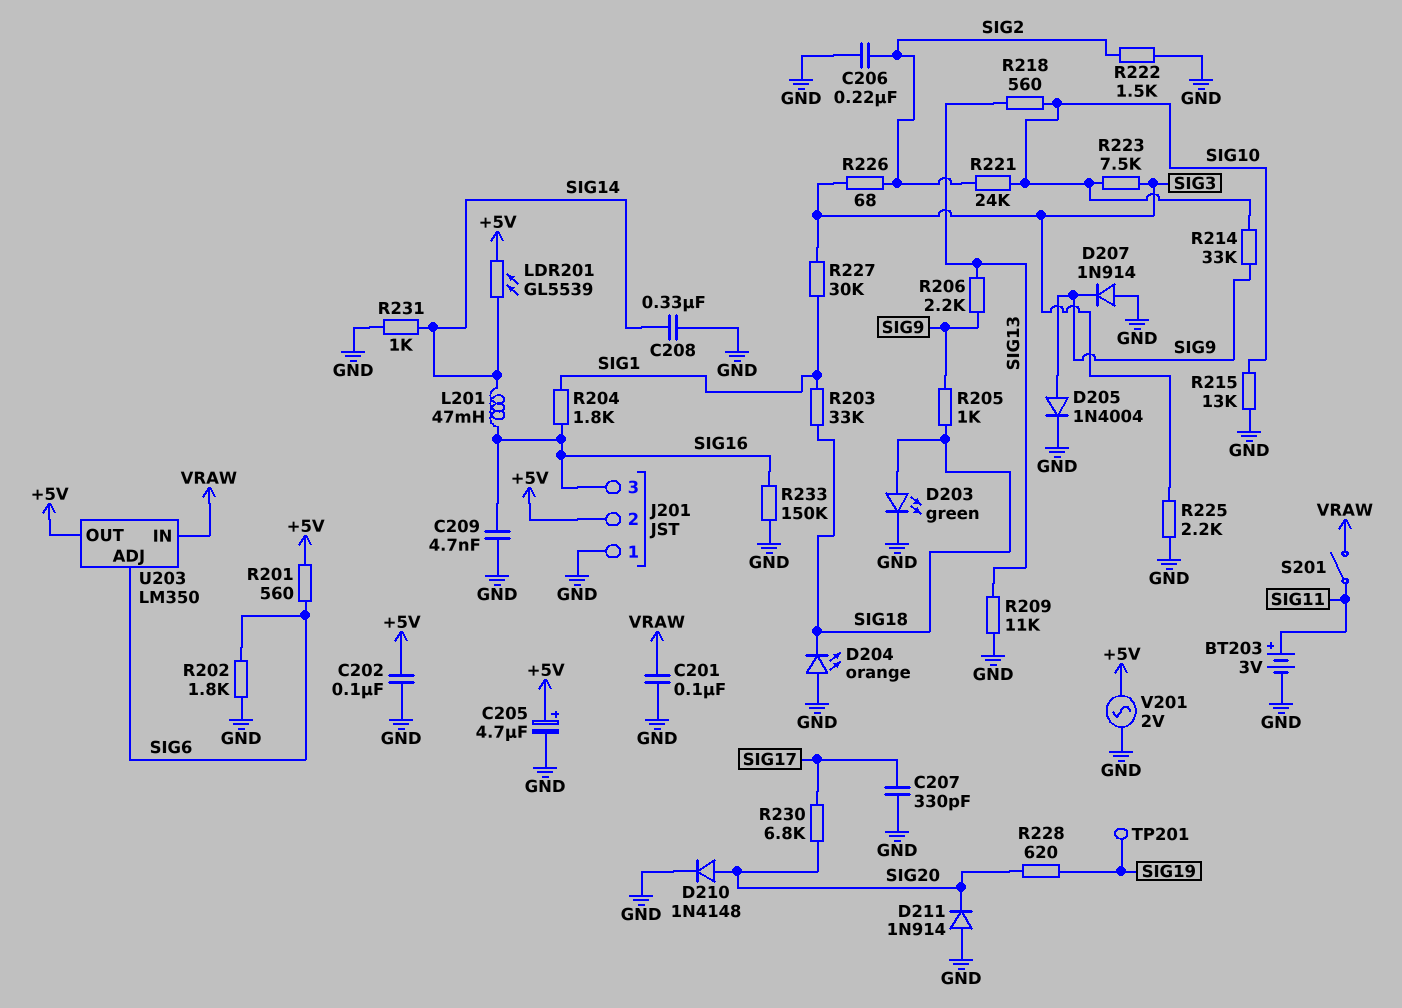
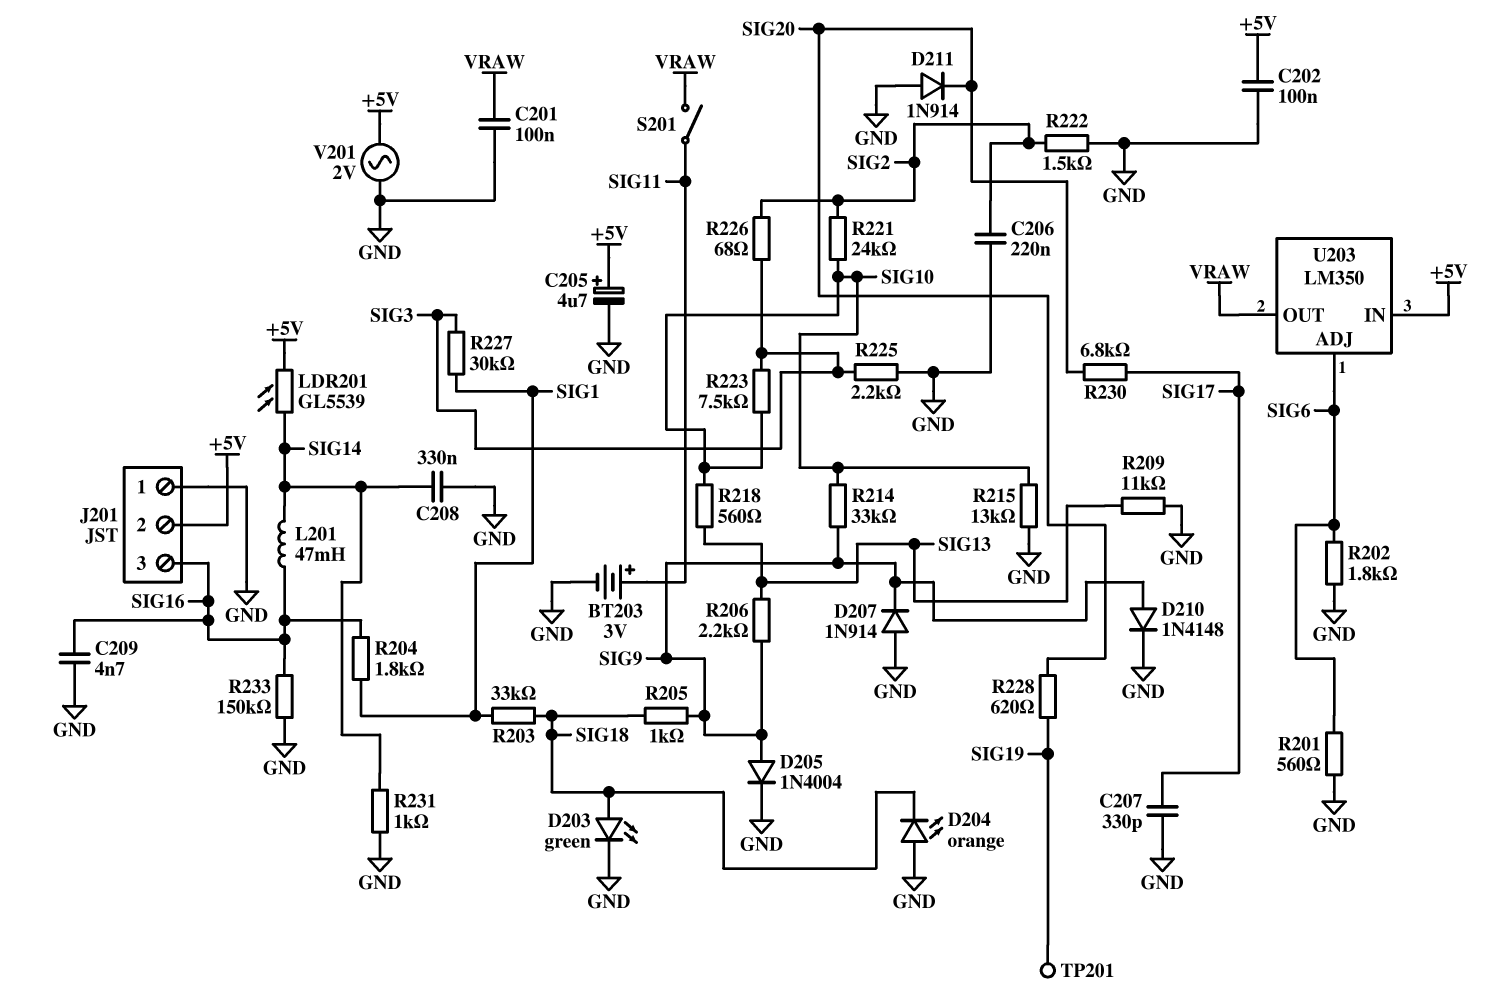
D210: diode 1N4148 (A SIG20, K GND) -> diode 1N4148 (A SIG9, K GND)
R201: 560 (+5V, SIG6) -> 560 (GND, SIG6)
U203 pin IN: VRAW -> +5V
U203 pin OUT: +5V -> VRAW

